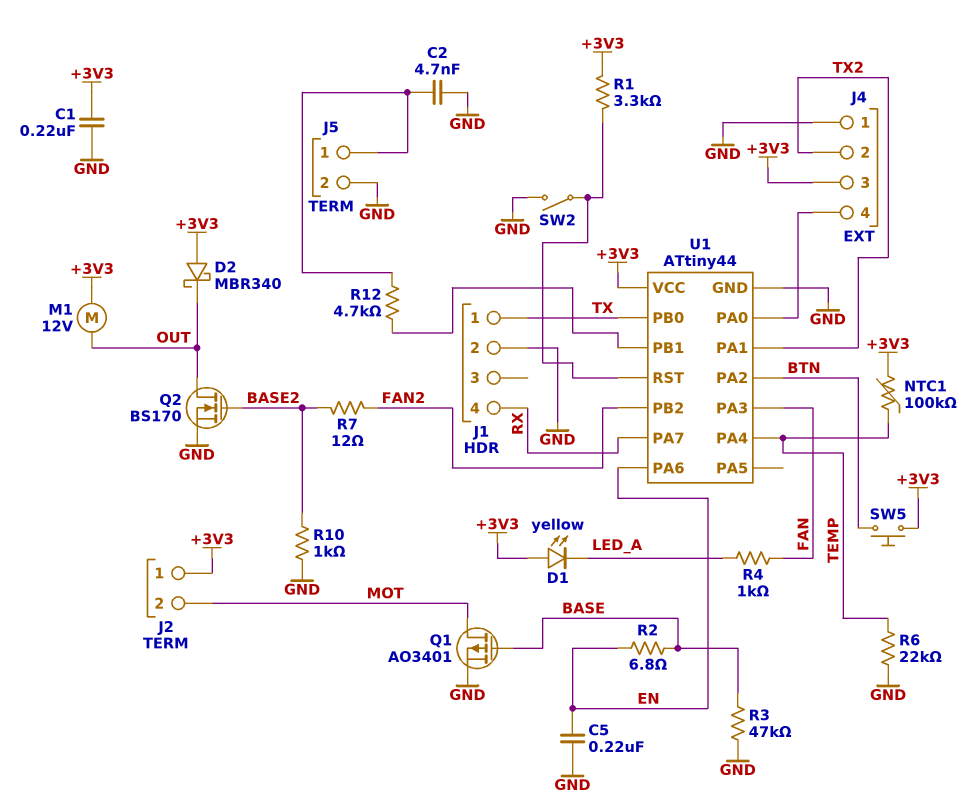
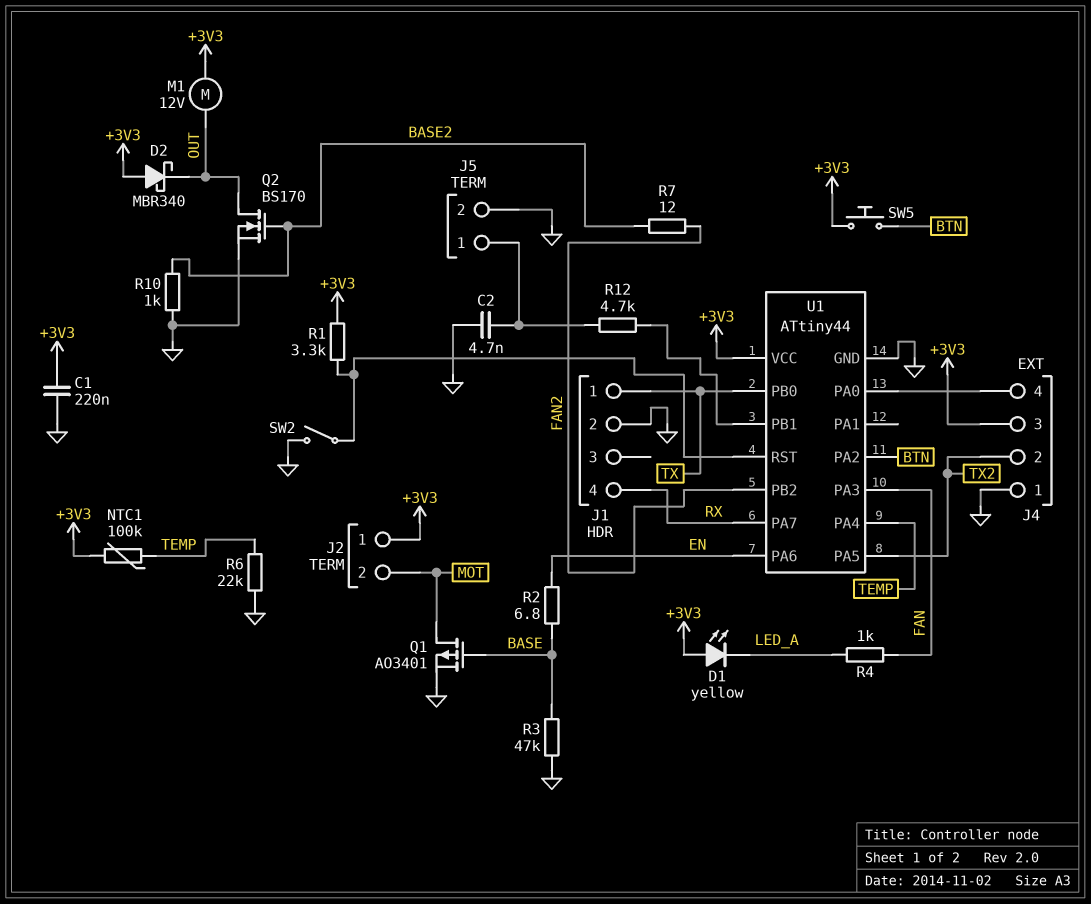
C5: 220nF (EN, GND) -> none
U1 pin PA1: TX2 -> none
U1 pin PA5: none -> TX2

